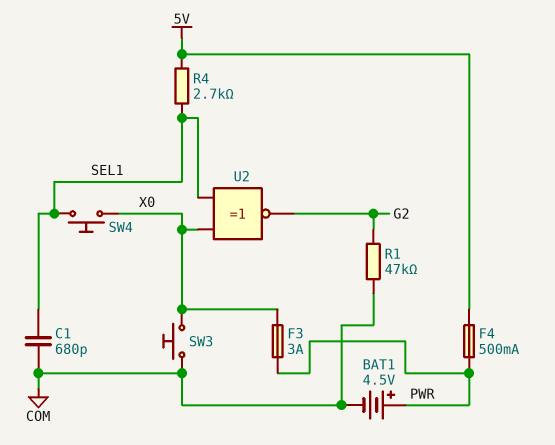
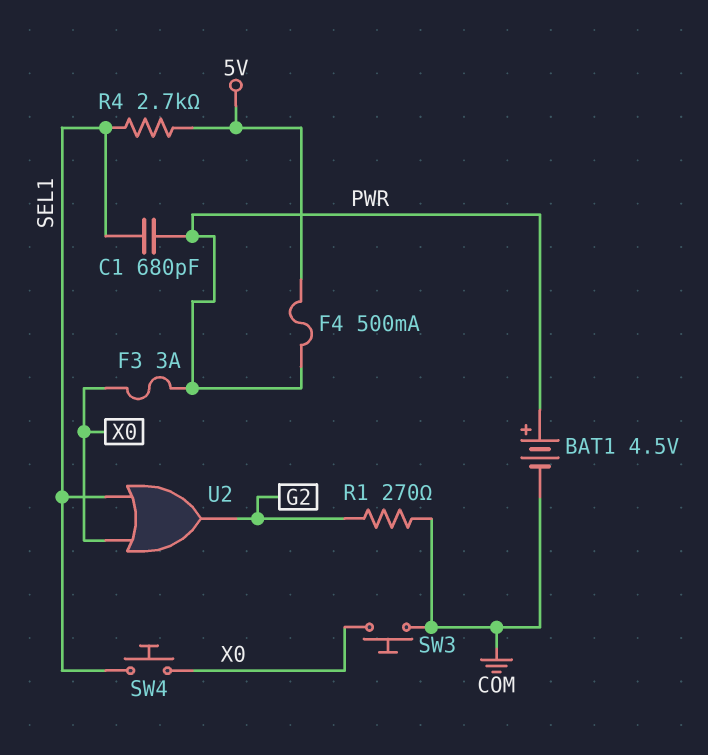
C1: 680pF (COM, SEL1) -> 680pF (PWR, SEL1)
R1: 47k (COM, G2) -> 270 (COM, G2)
U2: XNOR (in SEL1, in X0, out G2) -> OR (in SEL1, in X0, out G2)

